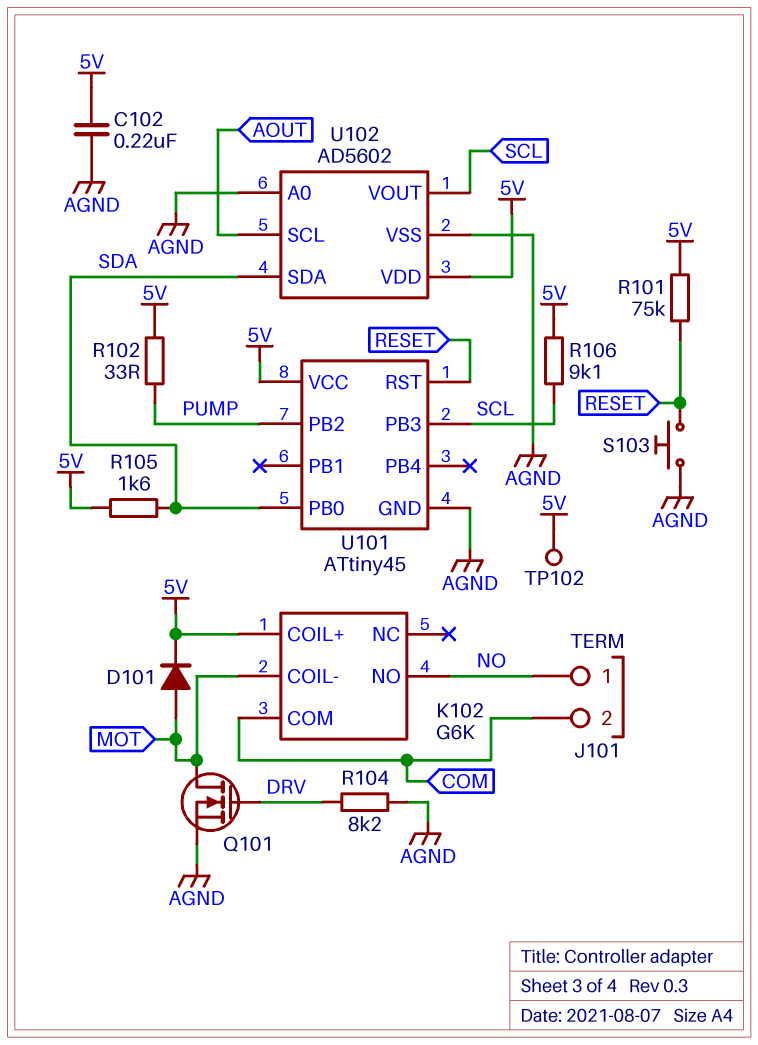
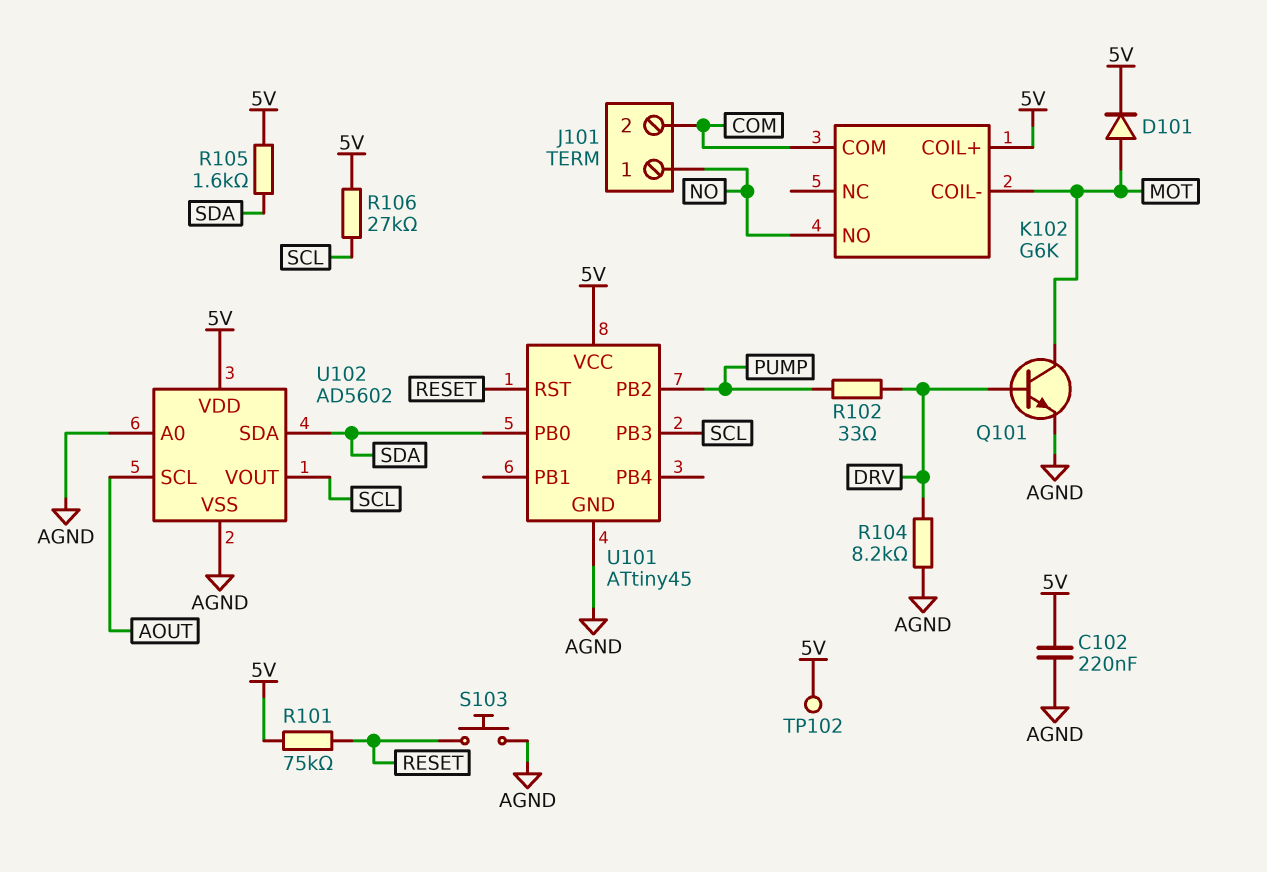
Q101: NMOS (G DRV, D MOT, S AGND) -> NPN (B DRV, C MOT, E AGND)
R102: 33 (5V, PUMP) -> 33 (DRV, PUMP)
R106: 9.1k (5V, SCL) -> 27k (5V, SCL)

